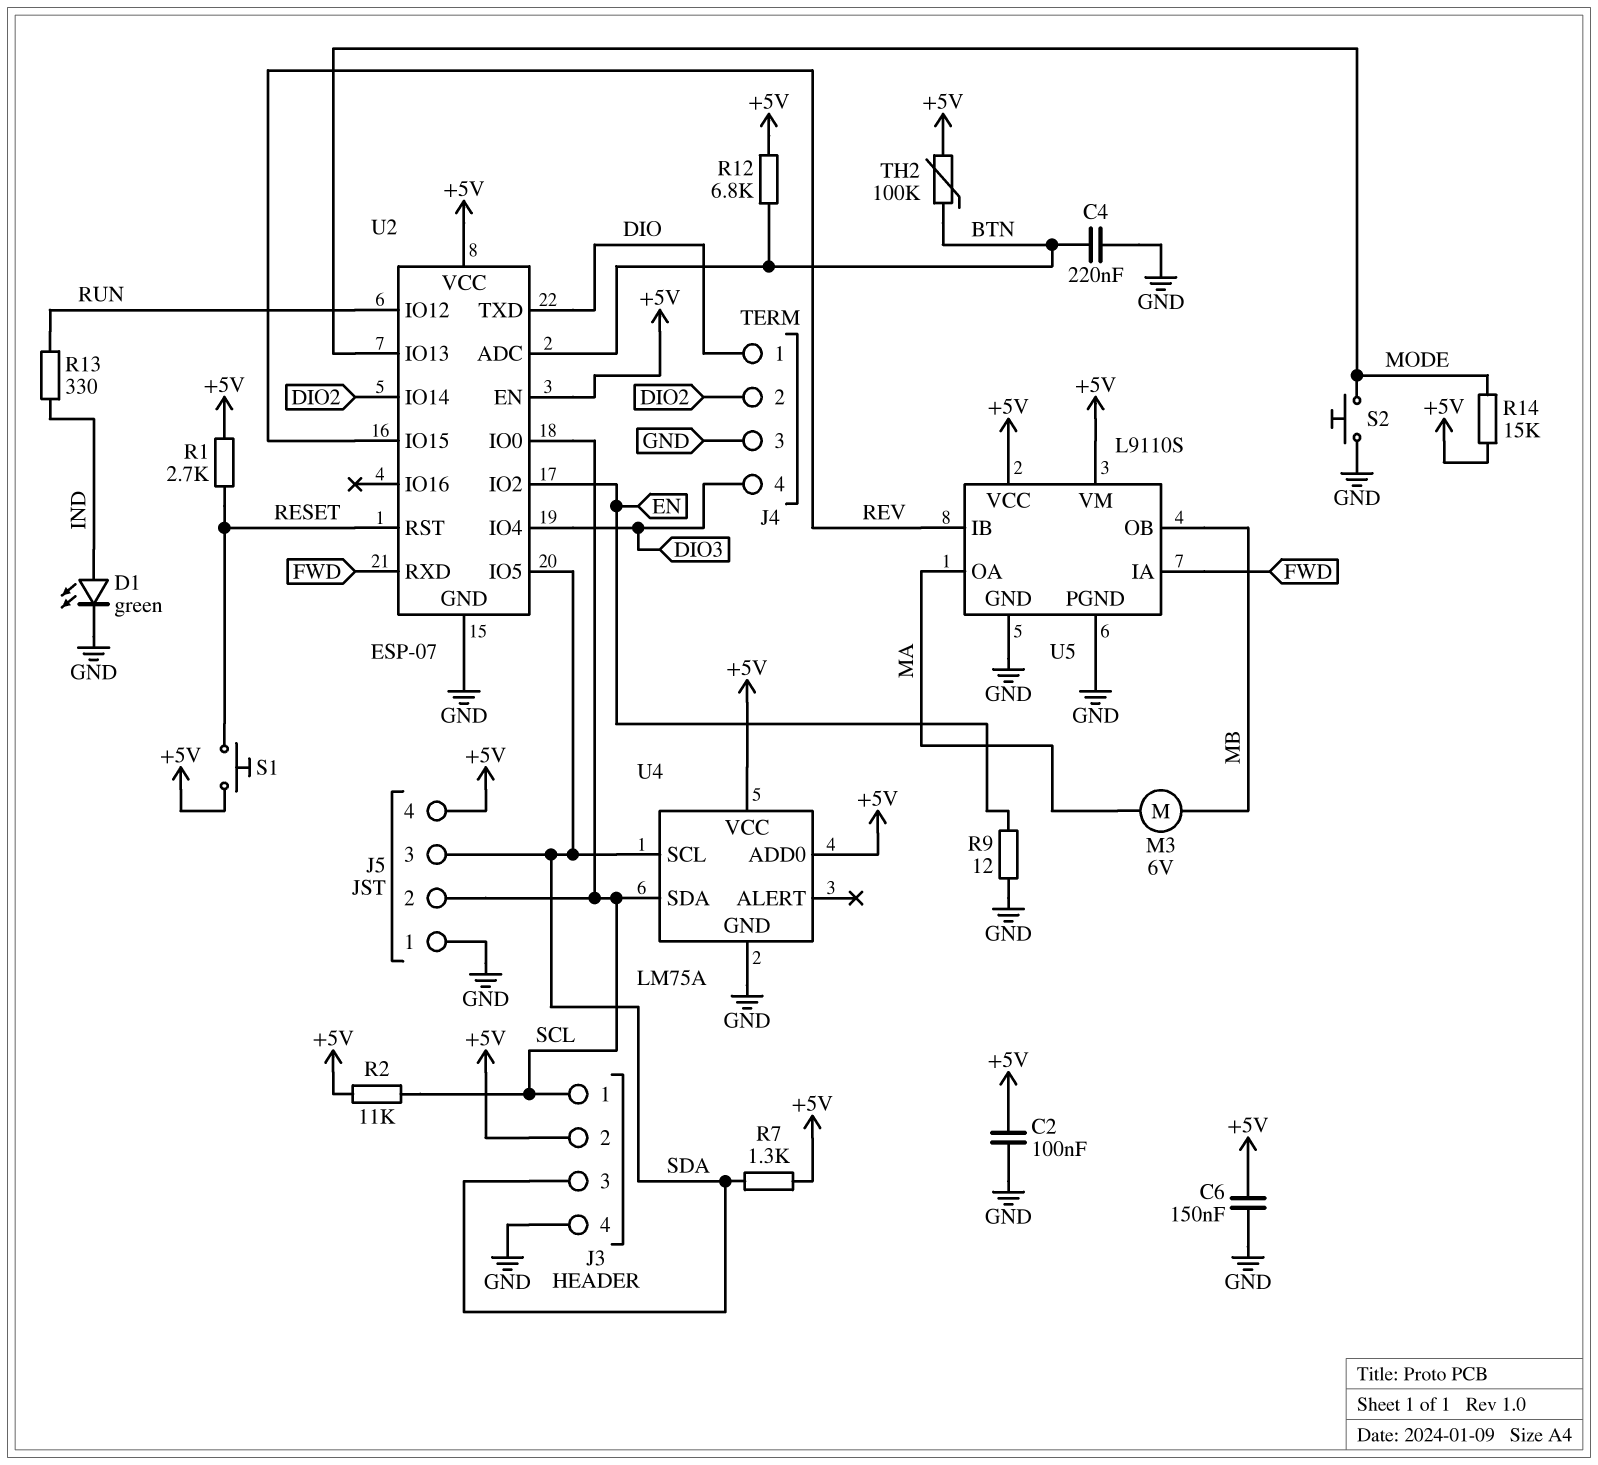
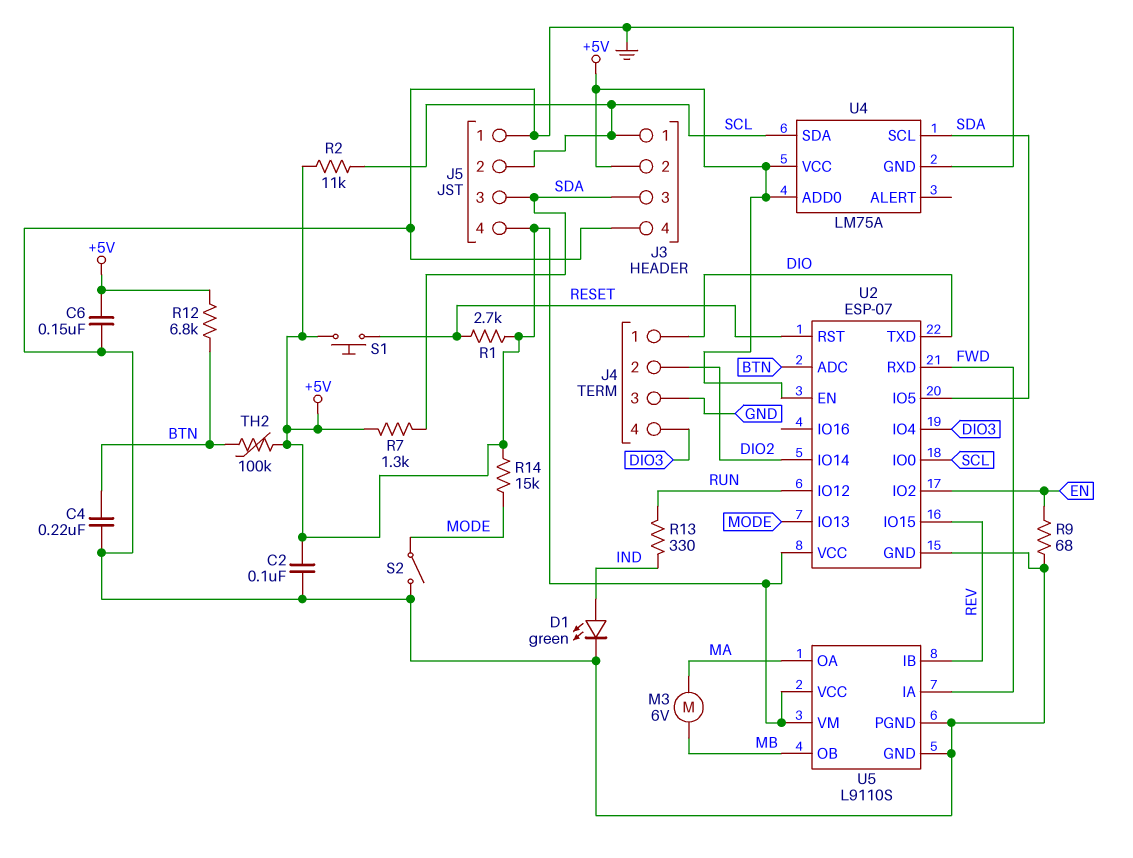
R9: 12 (EN, GND) -> 68 (EN, GND)
S2: button (GND, MODE) -> switch (GND, MODE)

